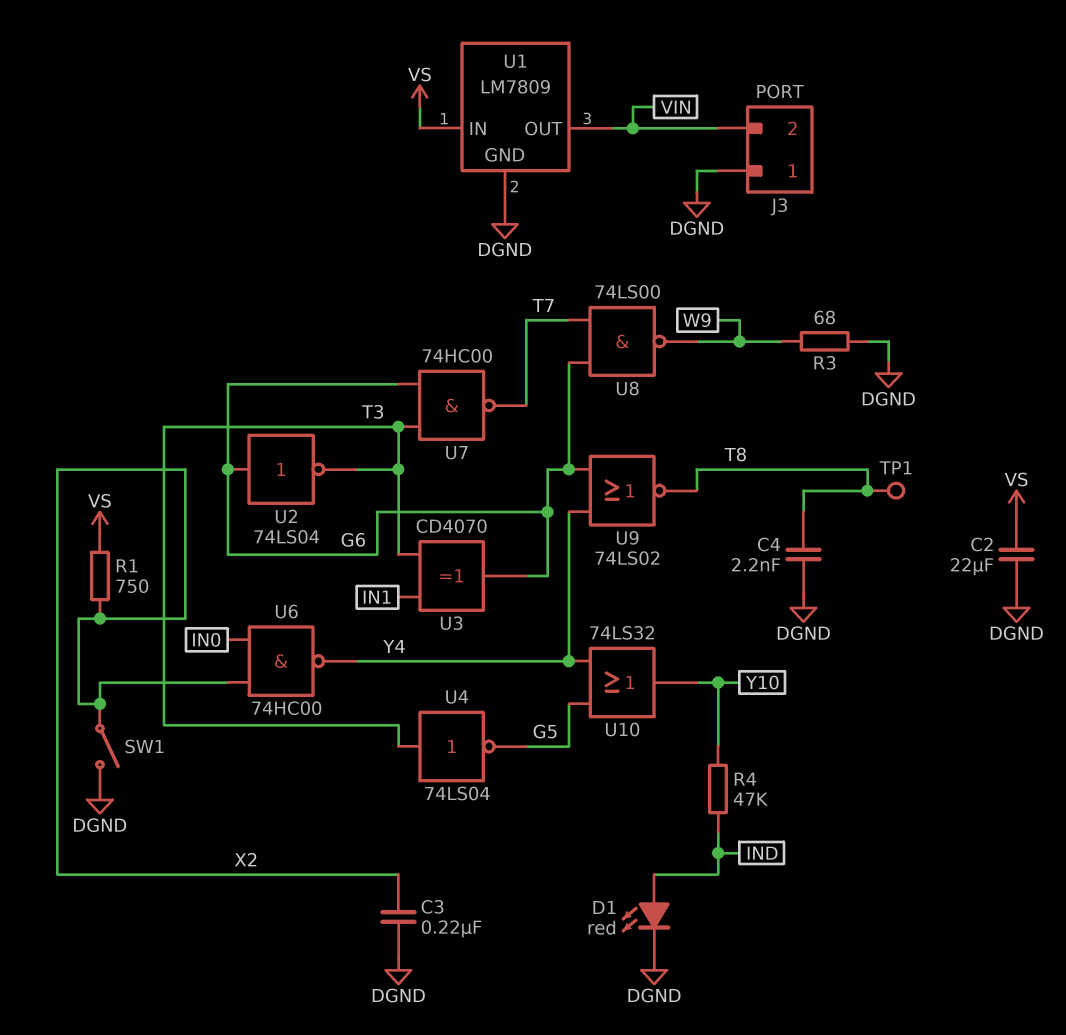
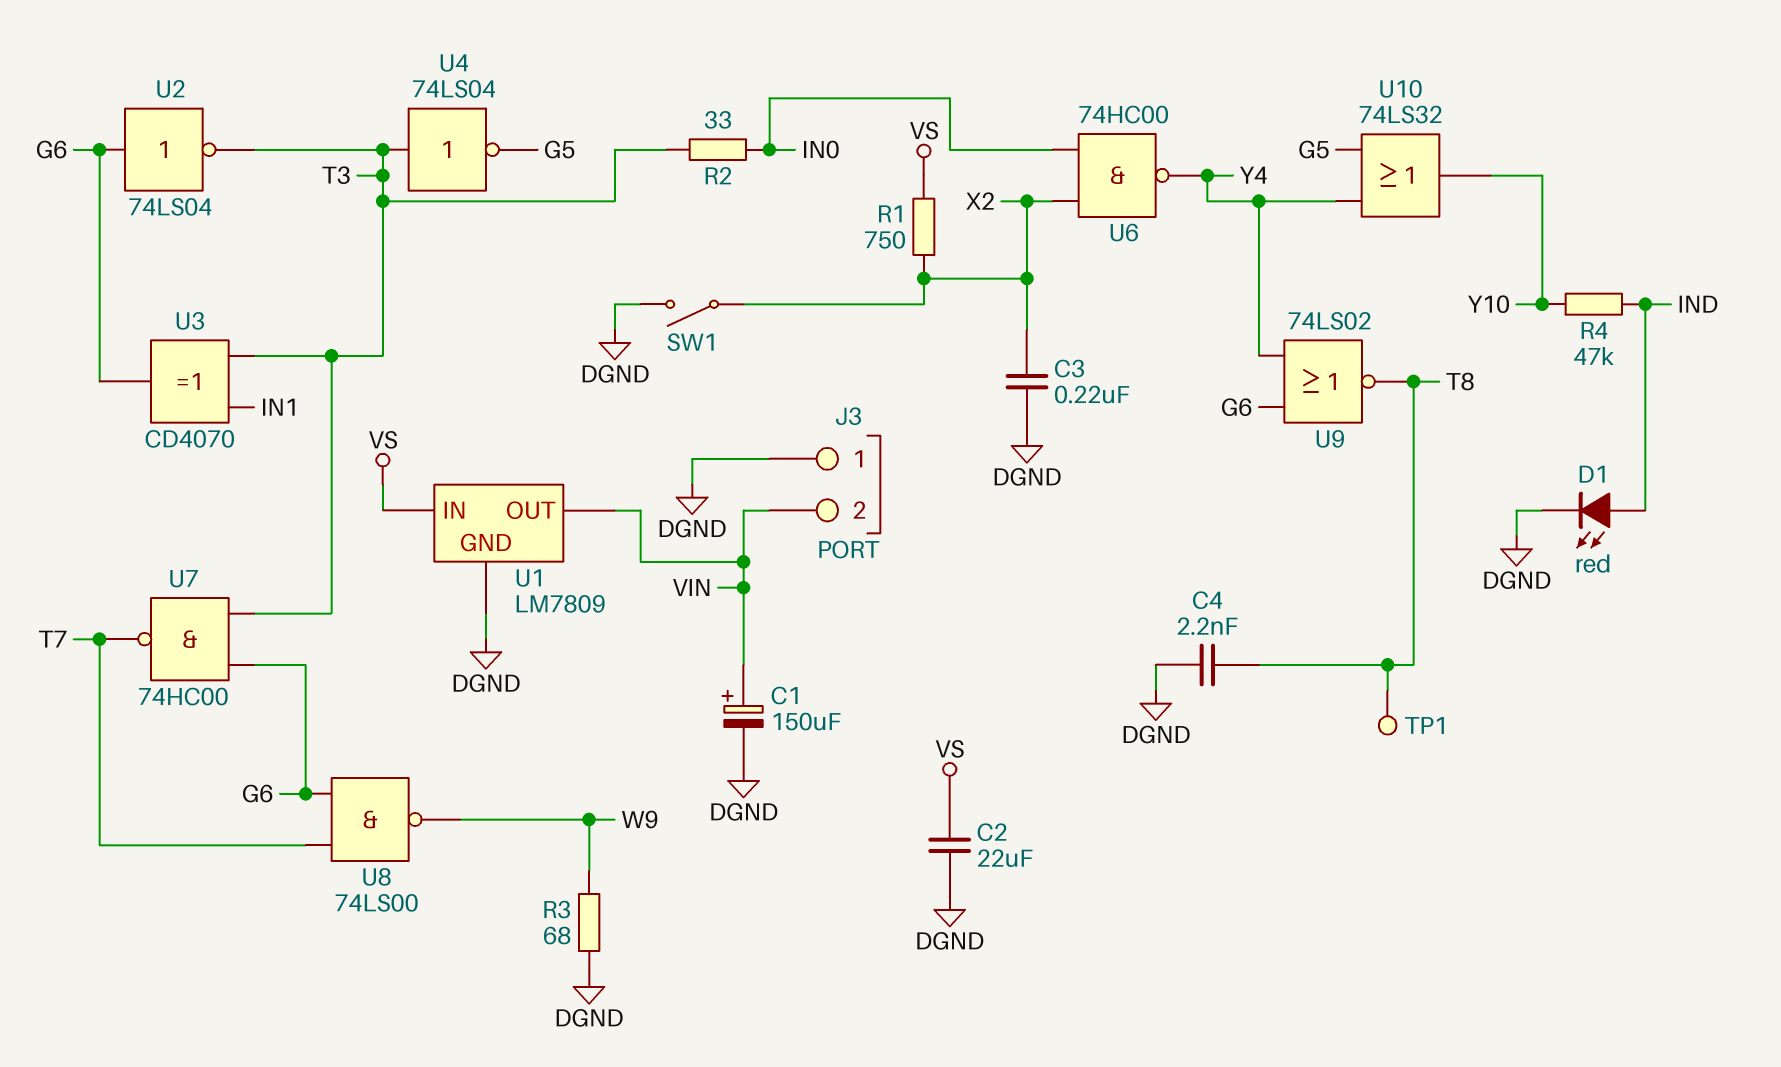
C1: none -> 150uF (plus VIN, minus DGND)
R2: none -> 33 (IN0, T3)

